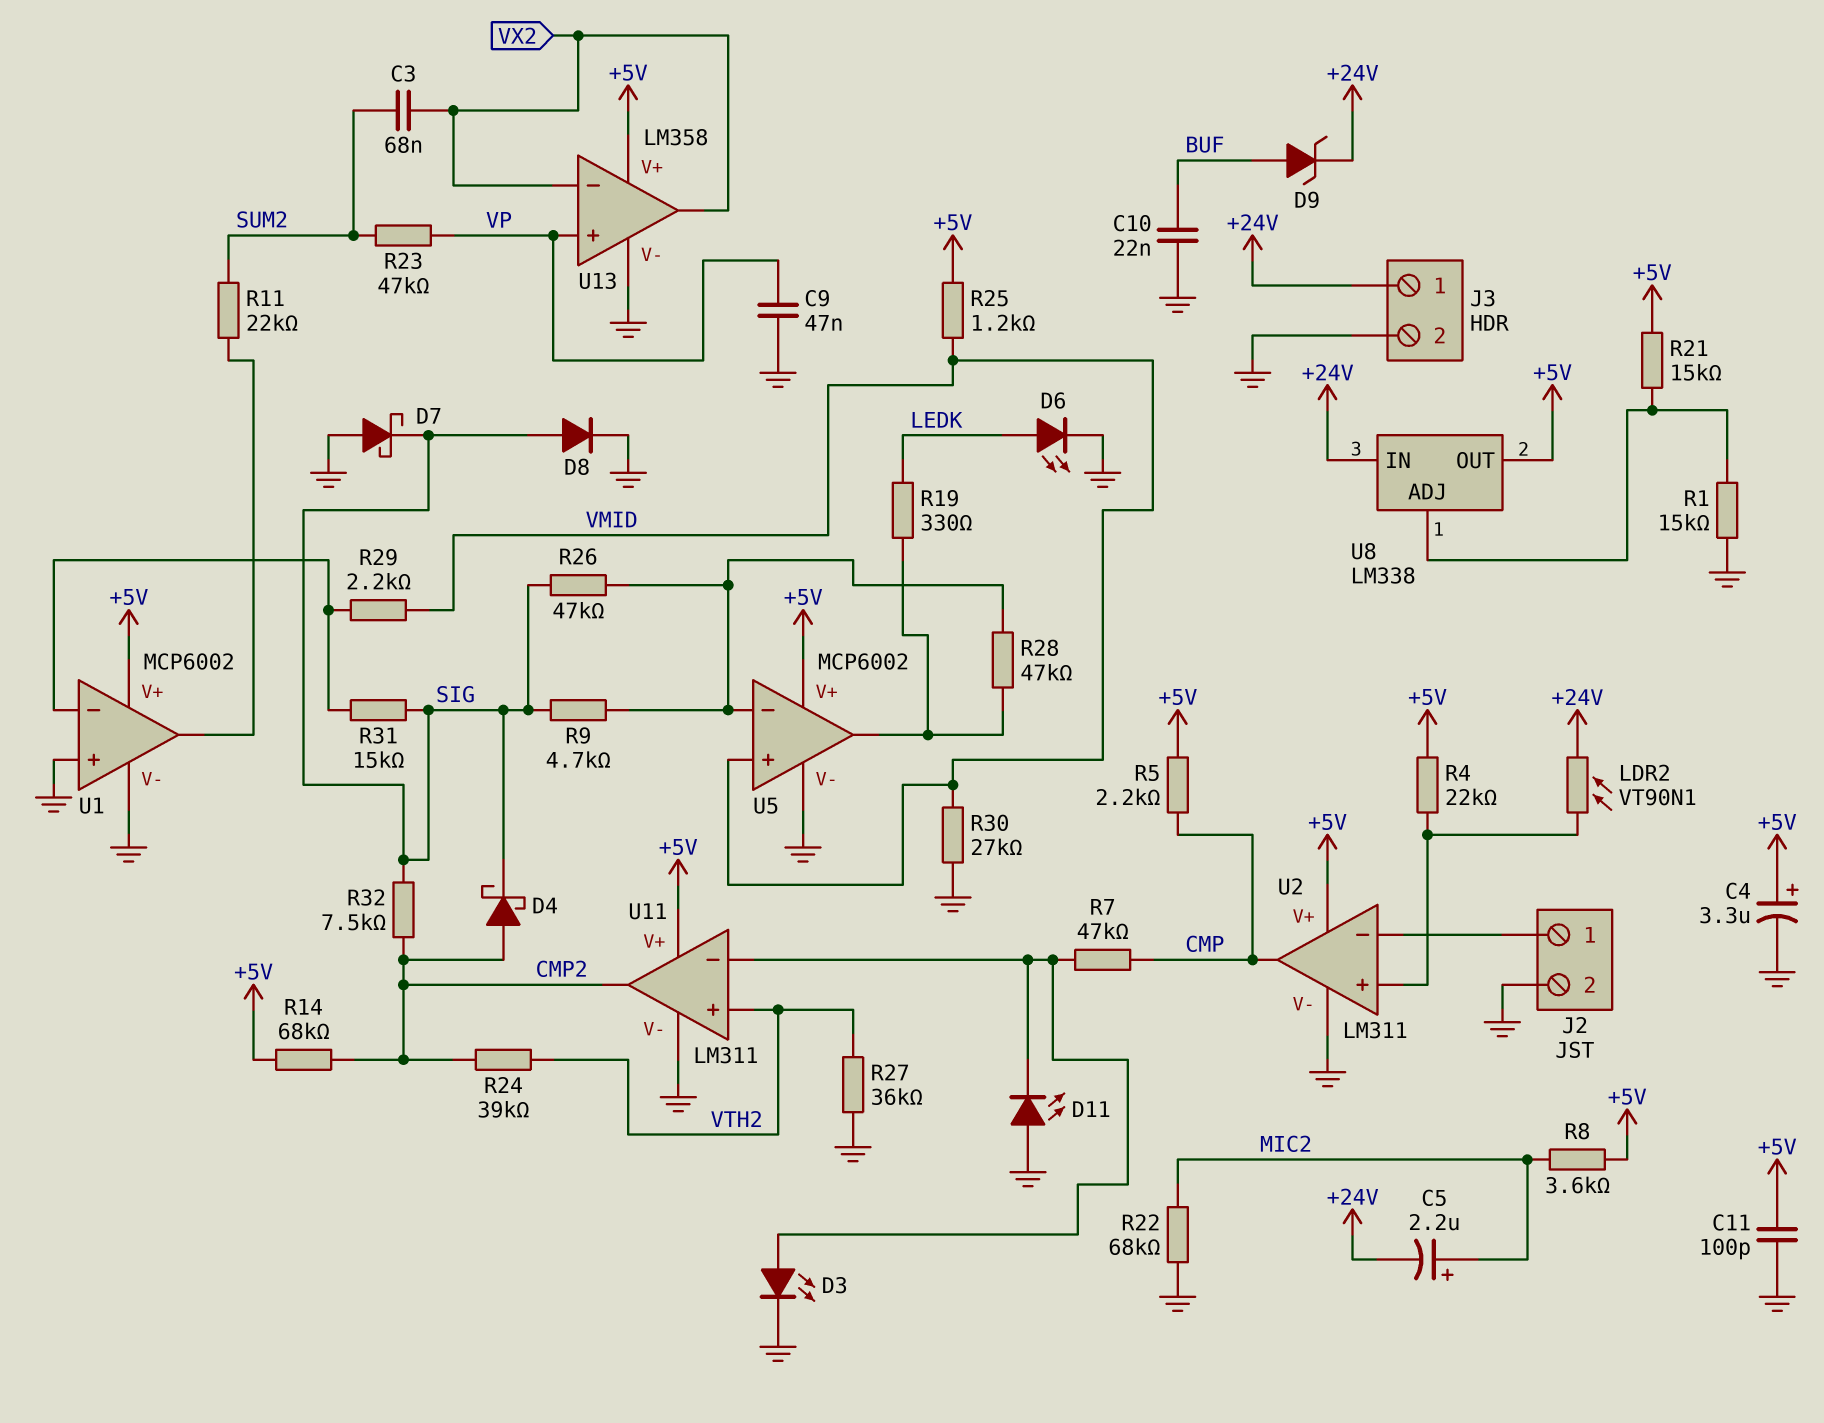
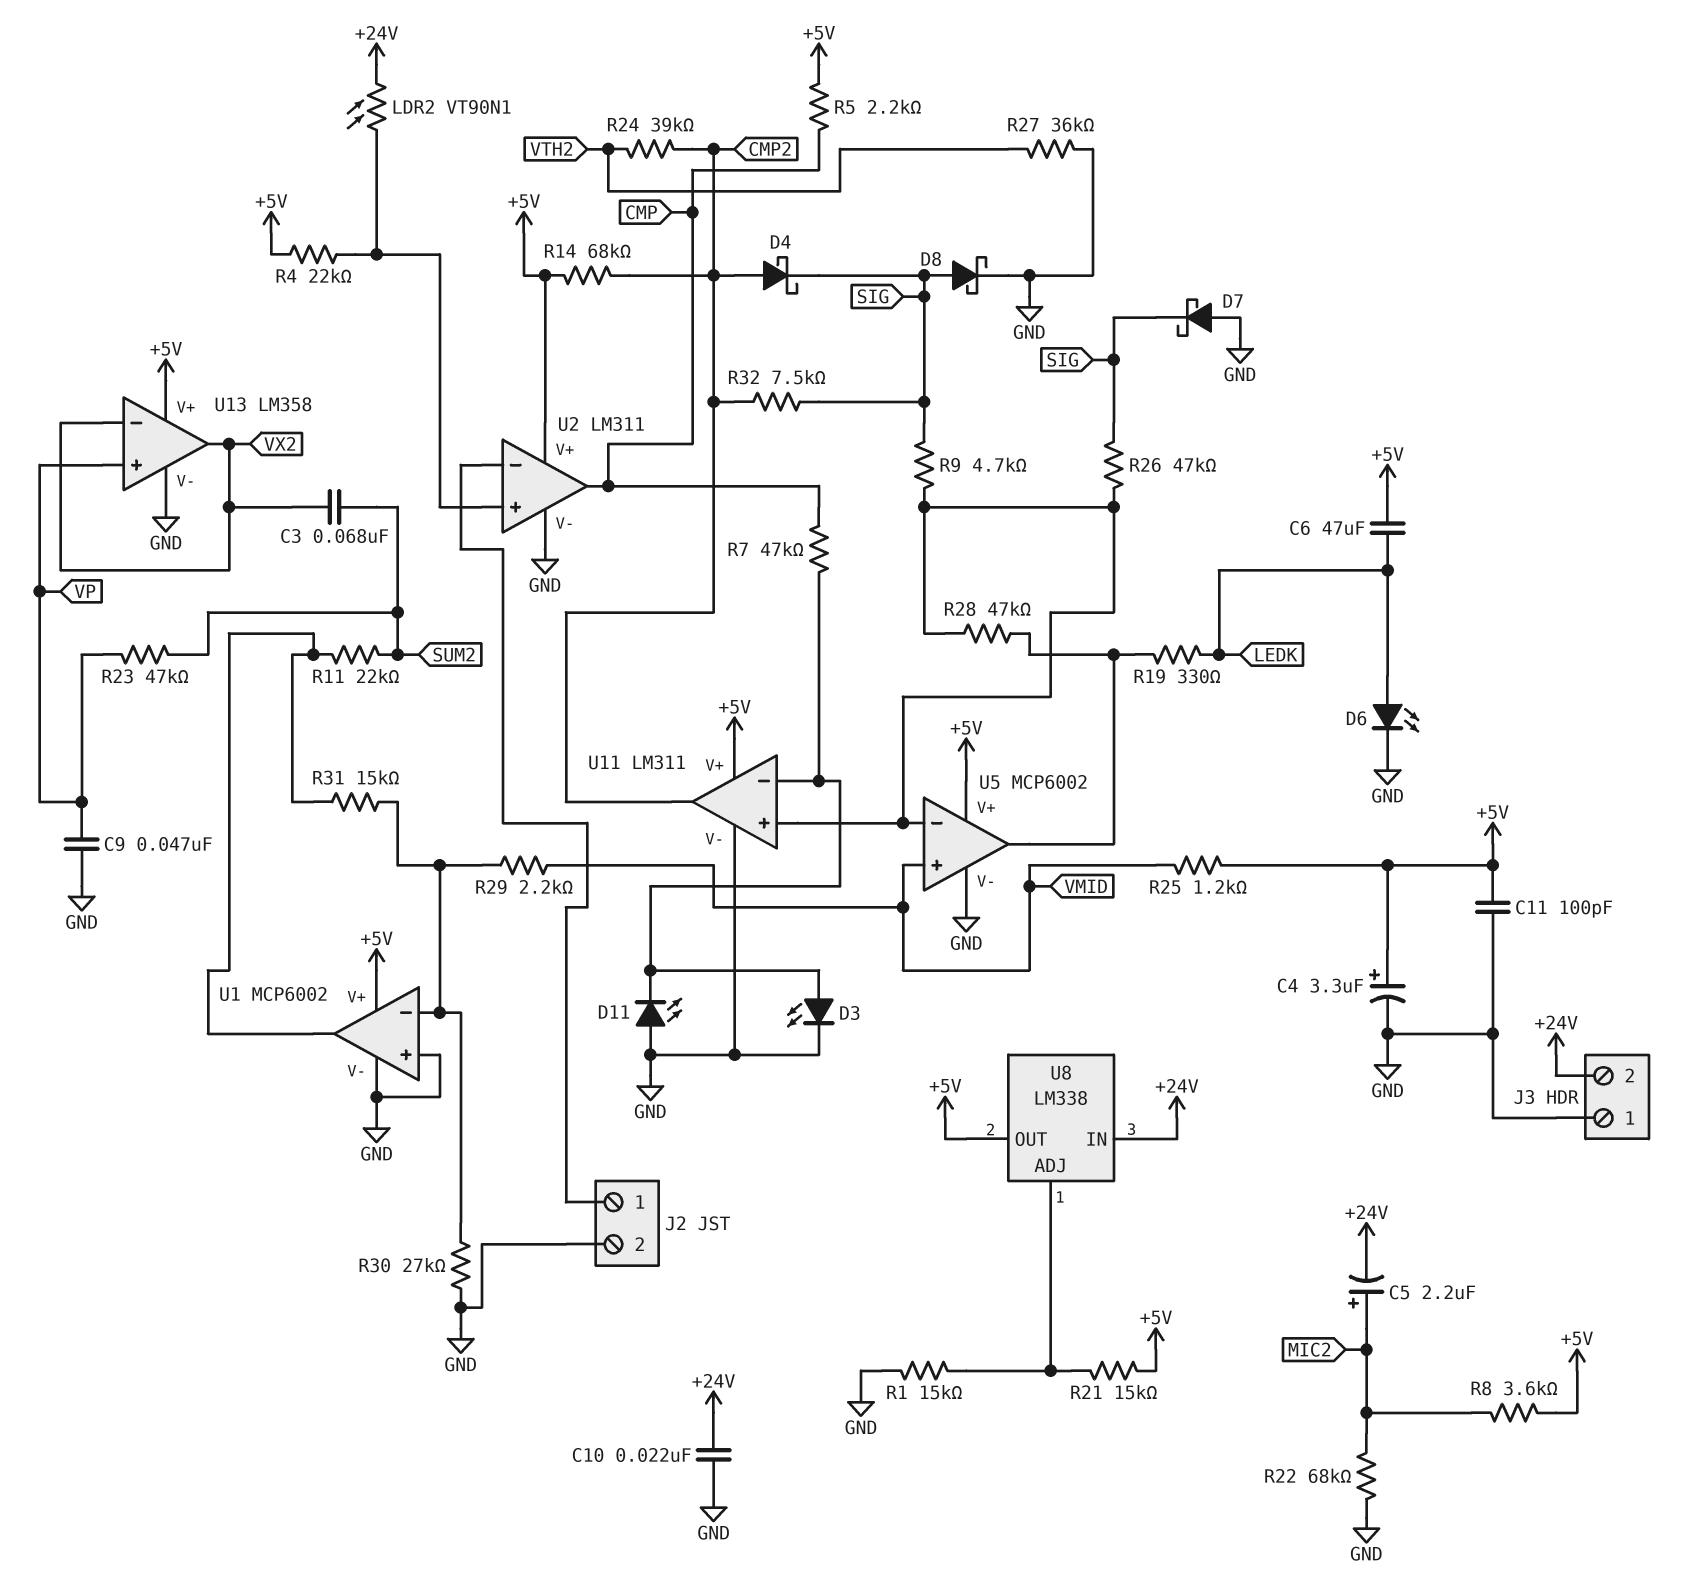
C6: none -> 47uF (+5V, LEDK)
C10: 22nF (BUF, GND) -> 22nF (+24V, GND)
D8: diode (A SIG, K GND) -> schottky (A SIG, K GND)
D9: zener (A BUF, K +24V) -> none
J3 pin 1: +24V -> GND
J3 pin 2: GND -> +24V
R30: 27k (GND, VMID) -> 27k (GND, U1/in-)
R31: 15k (SIG, U1/in-) -> 15k (U1/in-, U1/out)
U11 pin in+: VTH2 -> U5/in-

